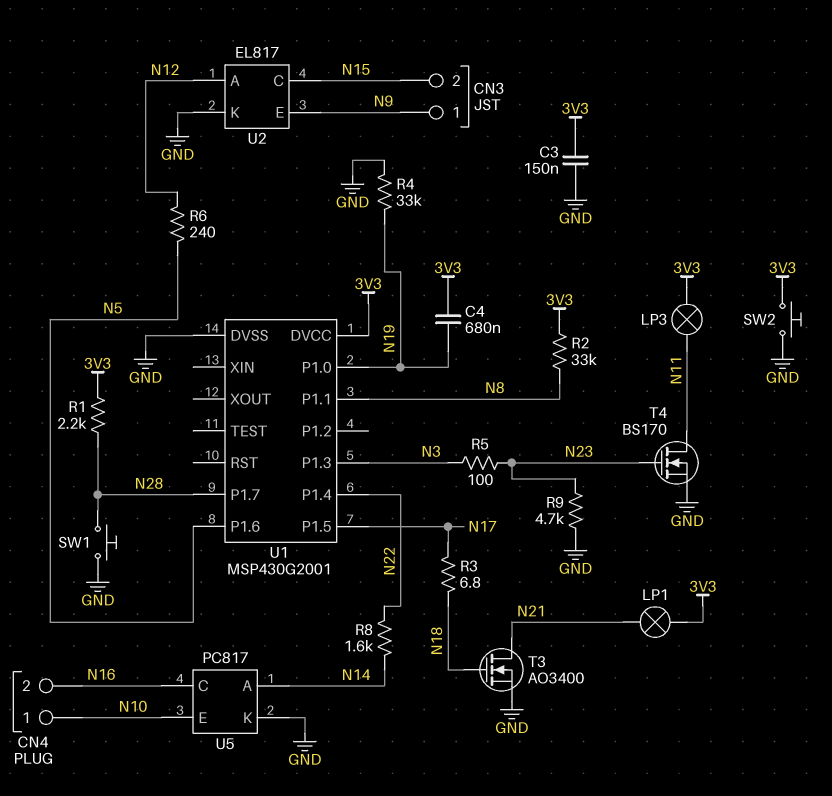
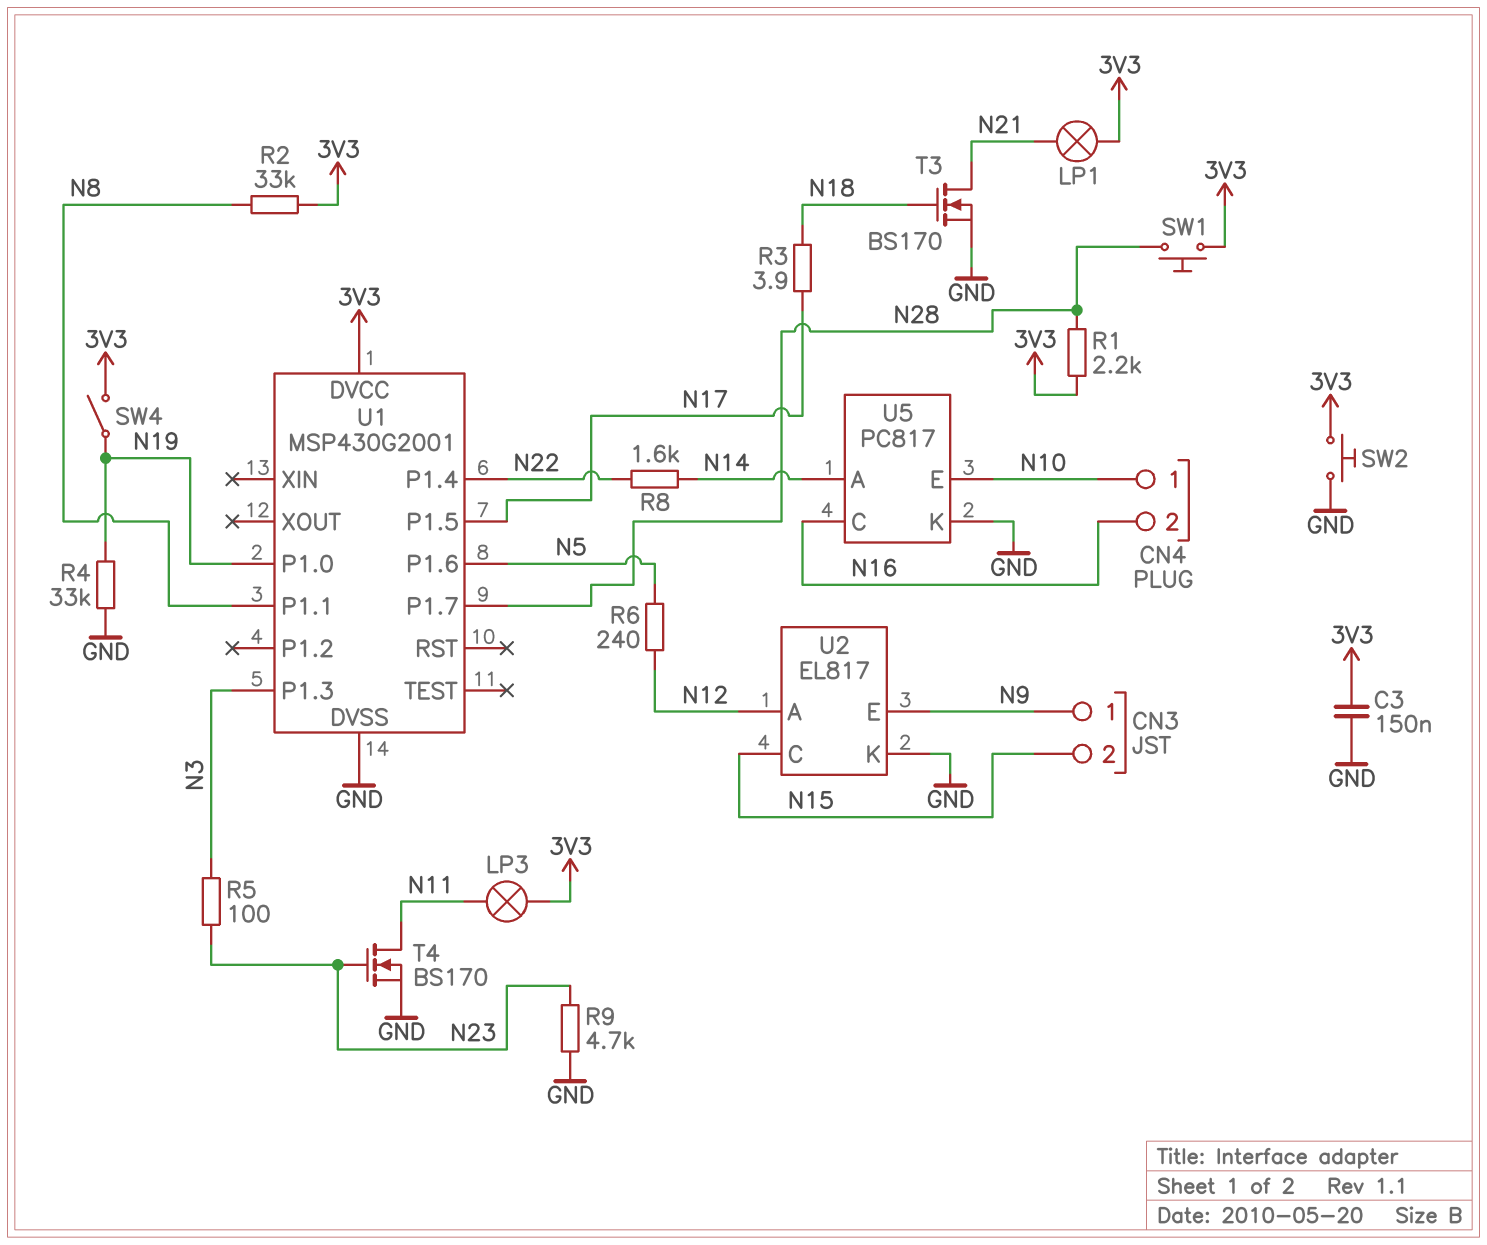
C4: 680nF (3V3, N19) -> none
R3: 6.8 (N17, N18) -> 3.9 (N17, N18)
SW1: button (GND, N28) -> button (3V3, N28)
SW4: none -> switch (3V3, N19)
T3: NMOS AO3400 (G N18, D N21, S GND) -> NMOS BS170 (G N18, D N21, S GND)

